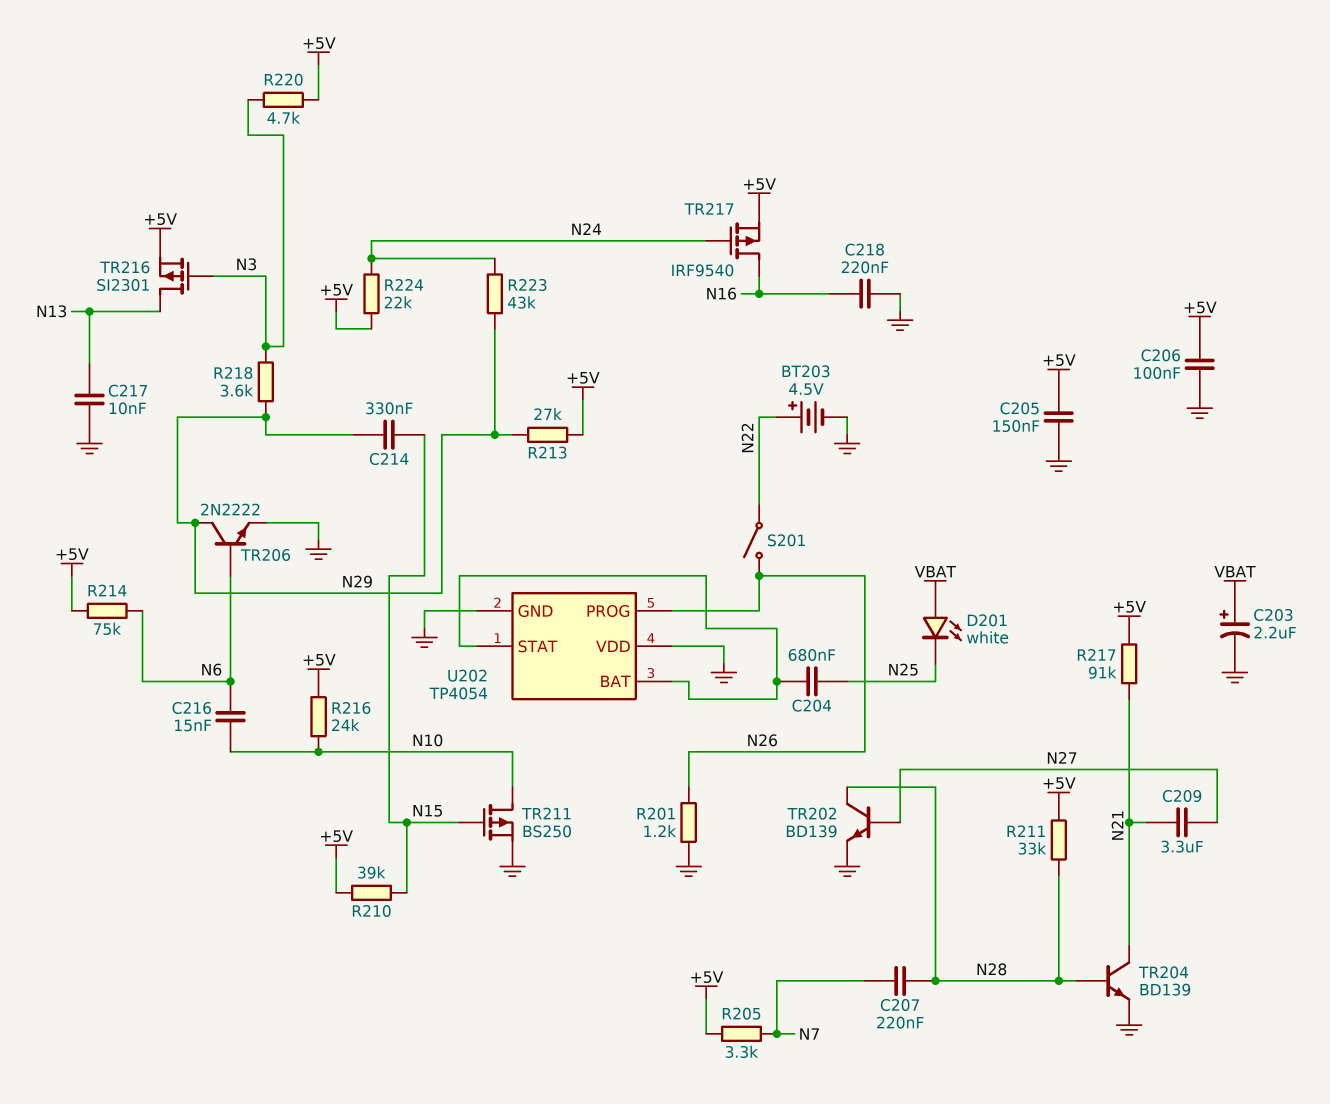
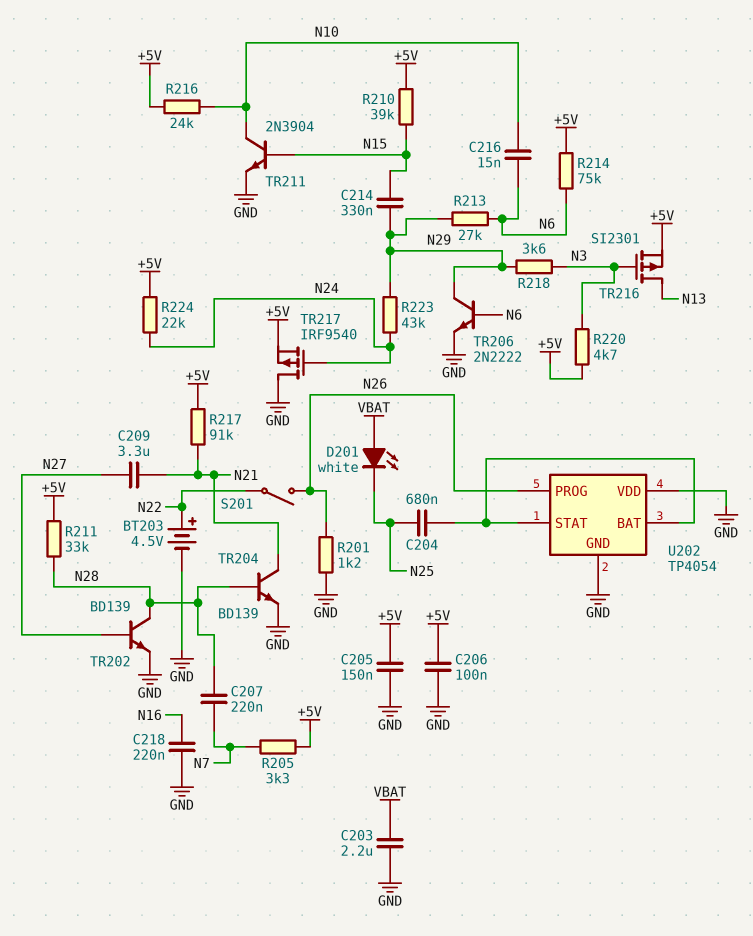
C203: 2.2uF (plus VBAT, minus GND) -> 2.2uF (GND, VBAT)
C217: 10nF (GND, N13) -> none
R213: 27k (+5V, N29) -> 27k (N6, N29)
TR211: PMOS BS250 (G N15, D N10, S GND) -> NPN 2N3904 (B N15, C N10, E GND)
TR217: PMOS IRF9540 (G N24, D N16, S +5V) -> PMOS IRF9540 (G N24, D GND, S +5V)

